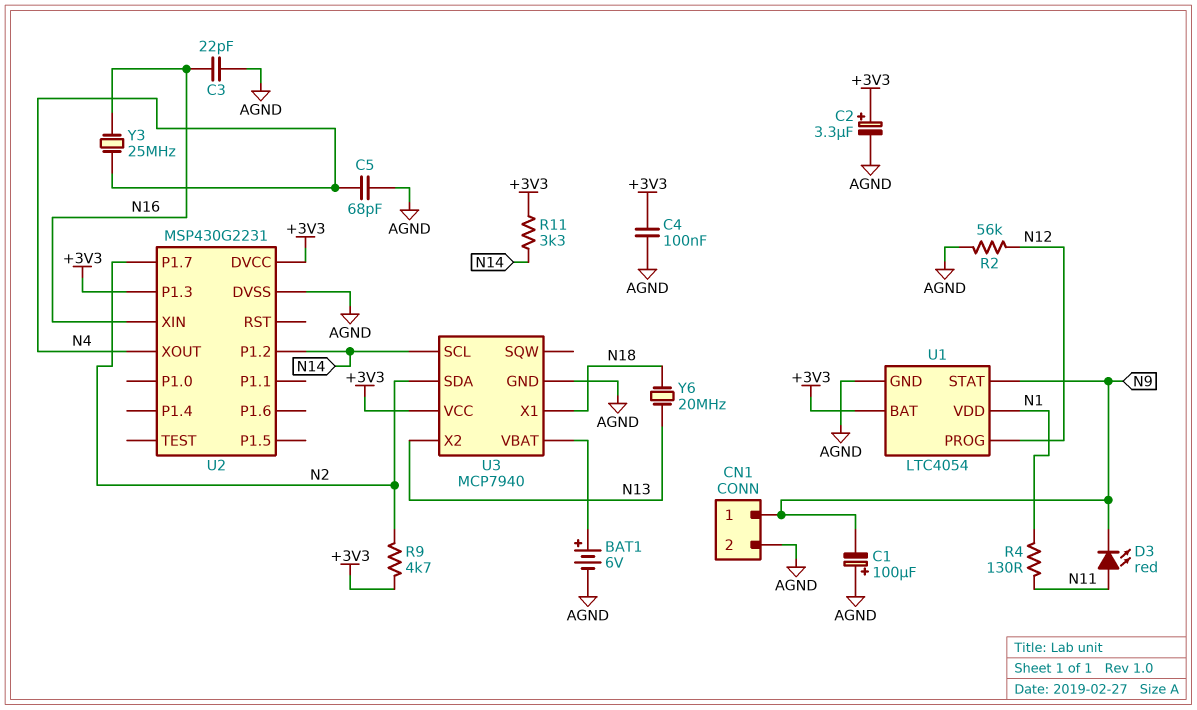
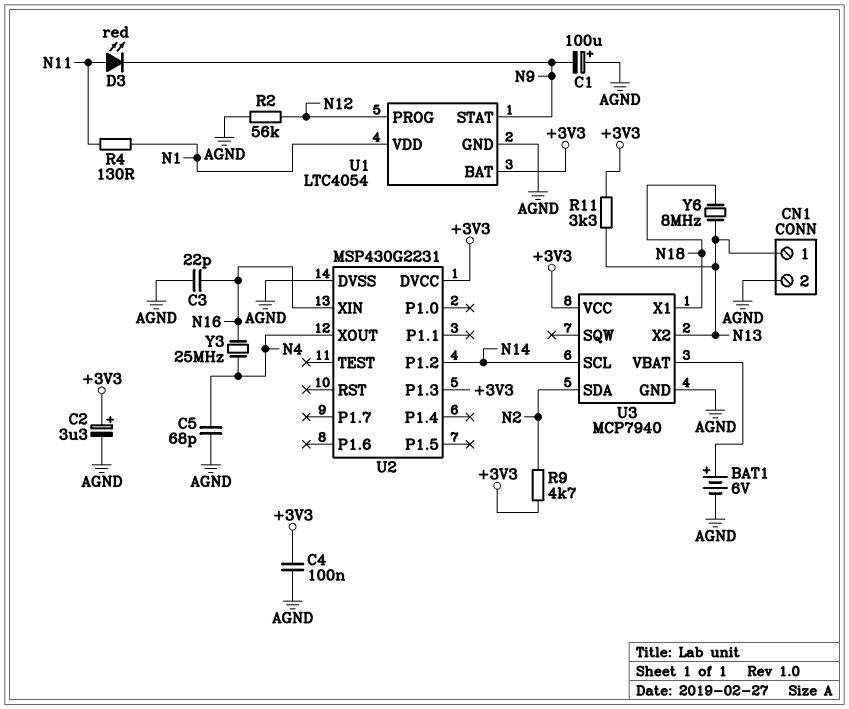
CN1 pin 1: N9 -> N13
R11: 3.3k (+3V3, N14) -> 3.3k (+3V3, N13)
U2 pin P1.7: N2 -> none
Y6: 20MHz (N13, N18) -> 8MHz (N13, N18)

